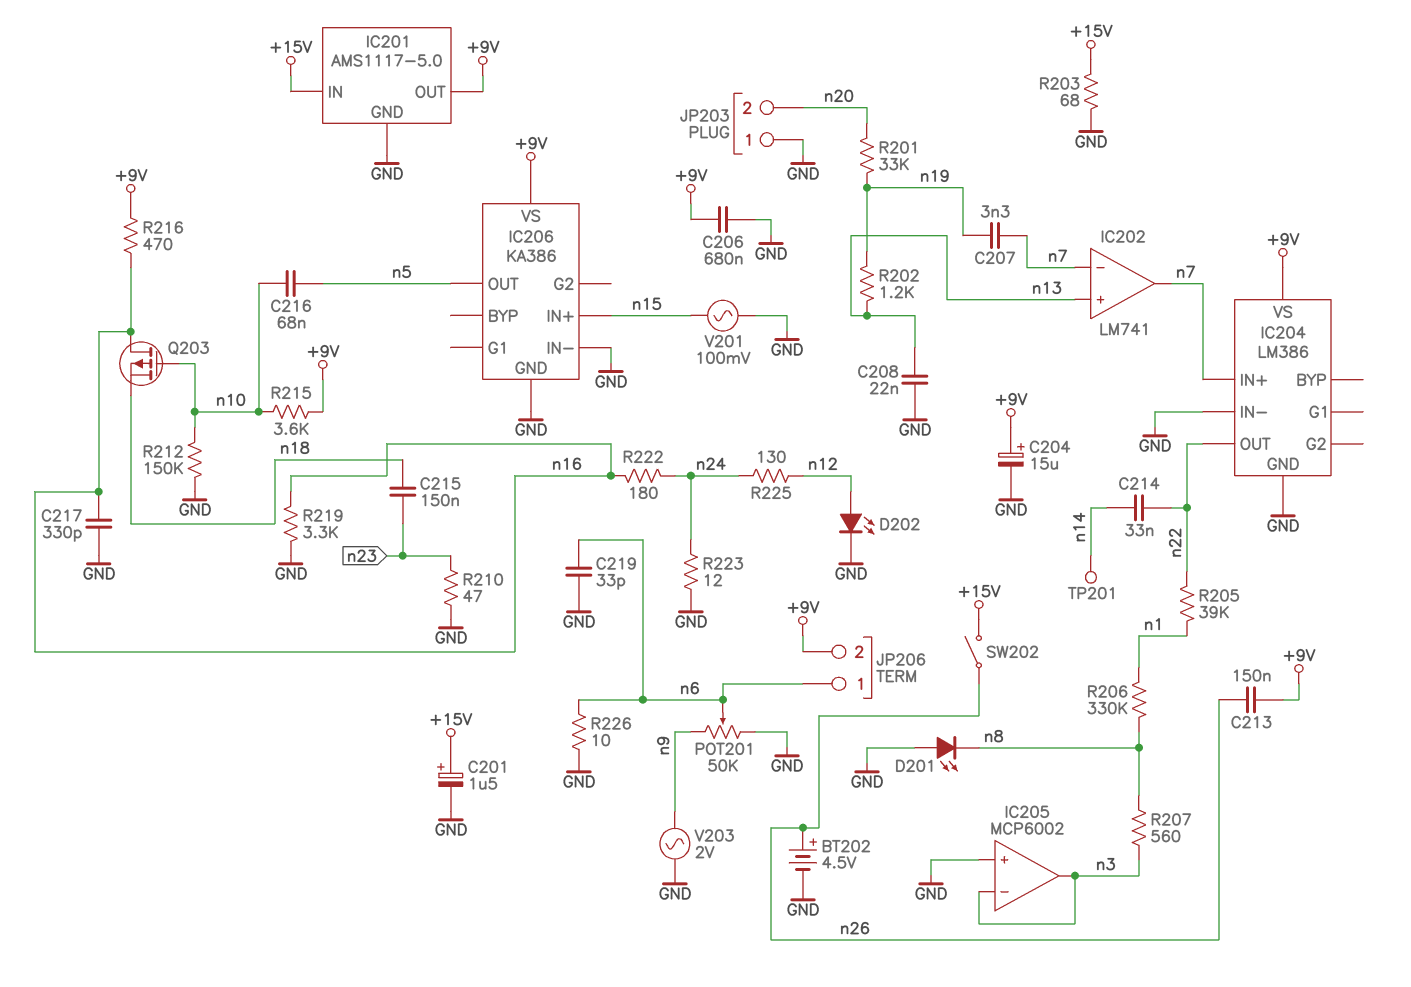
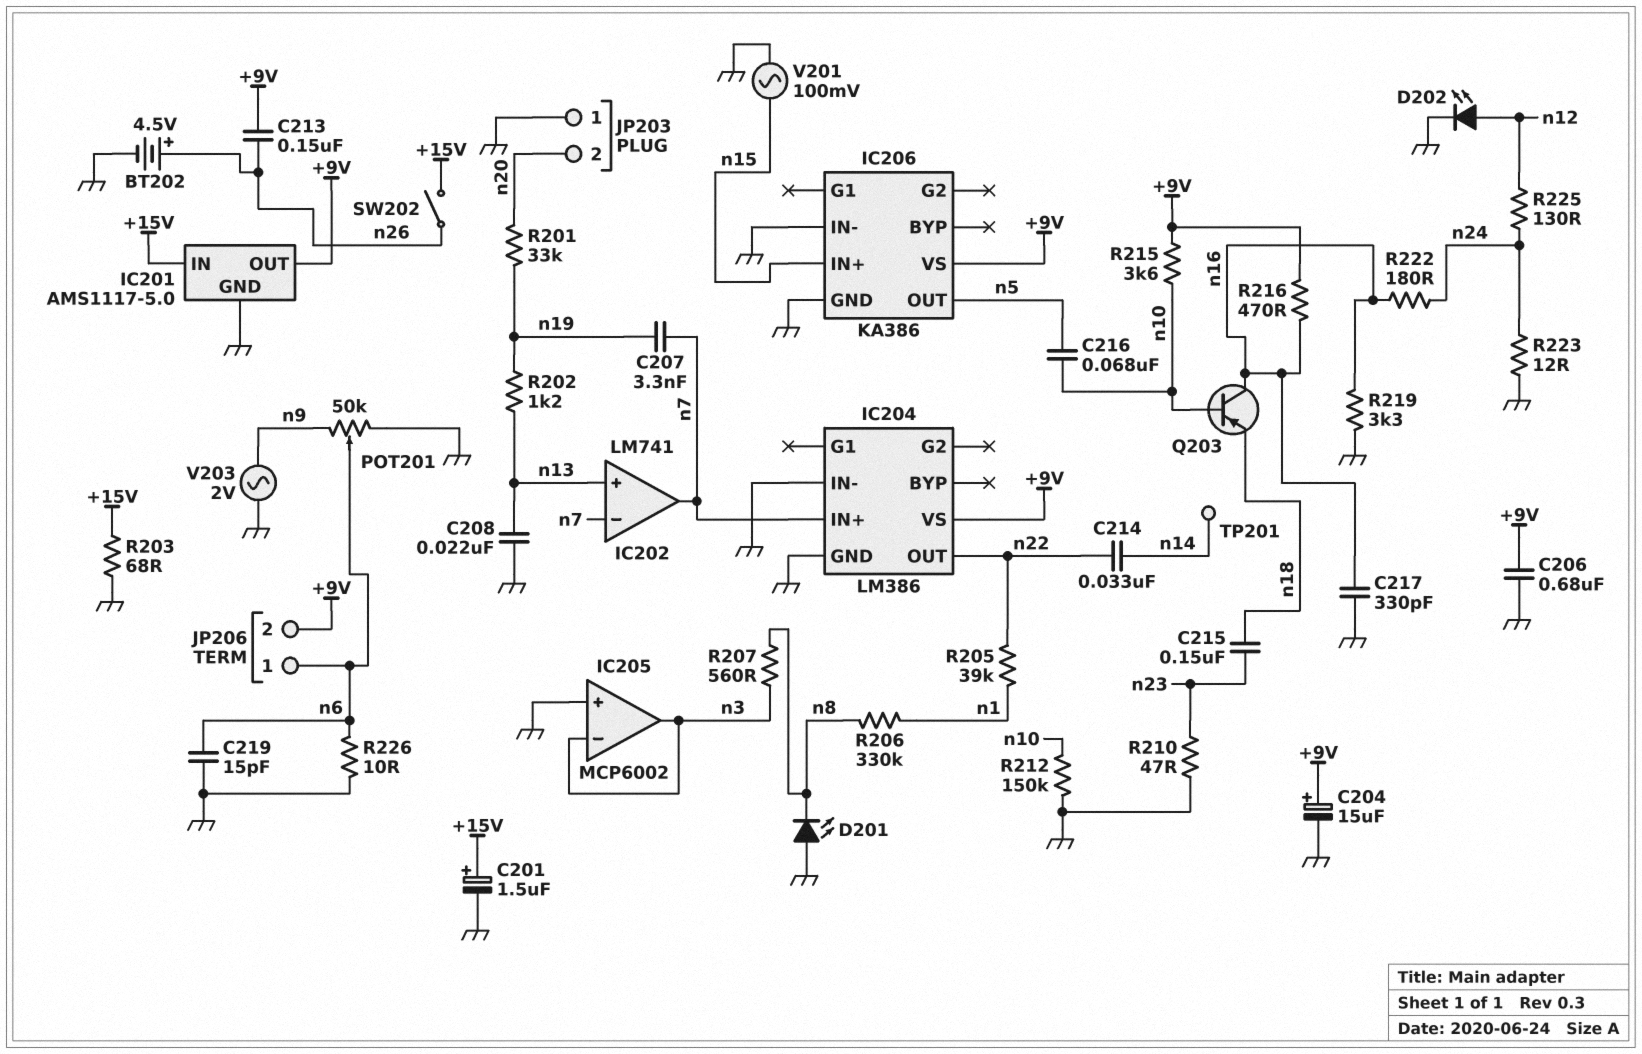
C219: 33pF (GND, n6) -> 15pF (GND, n6)
Q203: PMOS (G n10, D n16, S n18) -> PNP (B n10, C n16, E n18)

